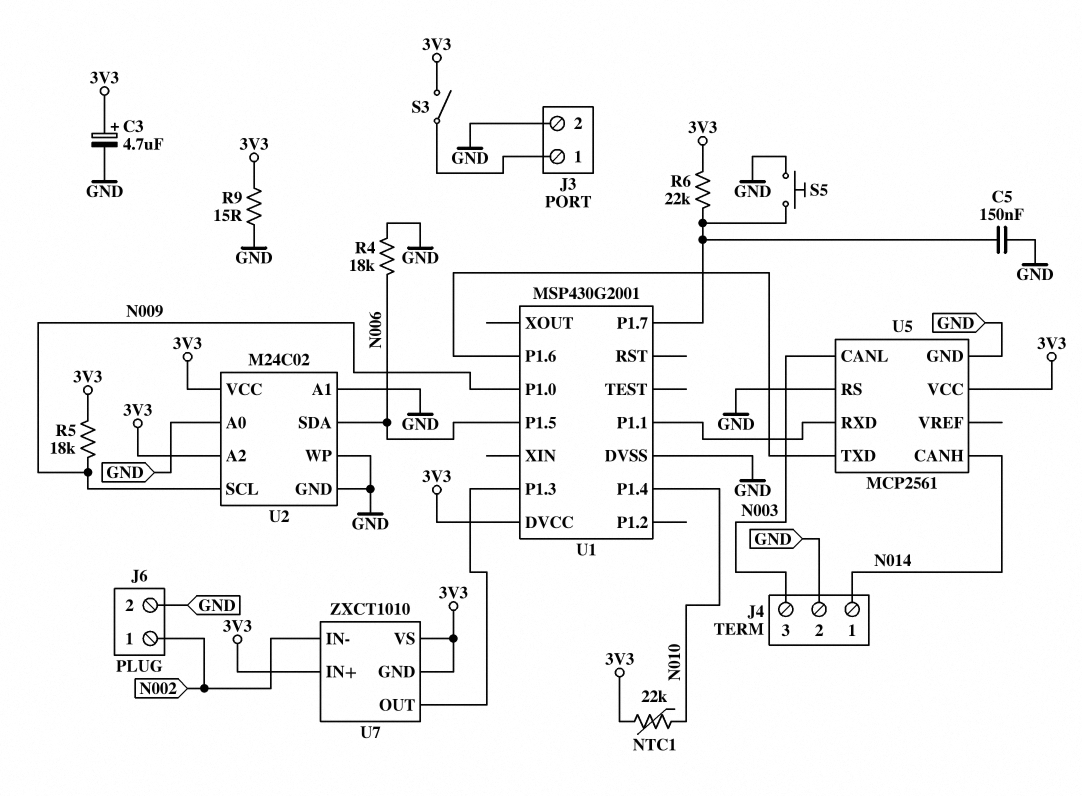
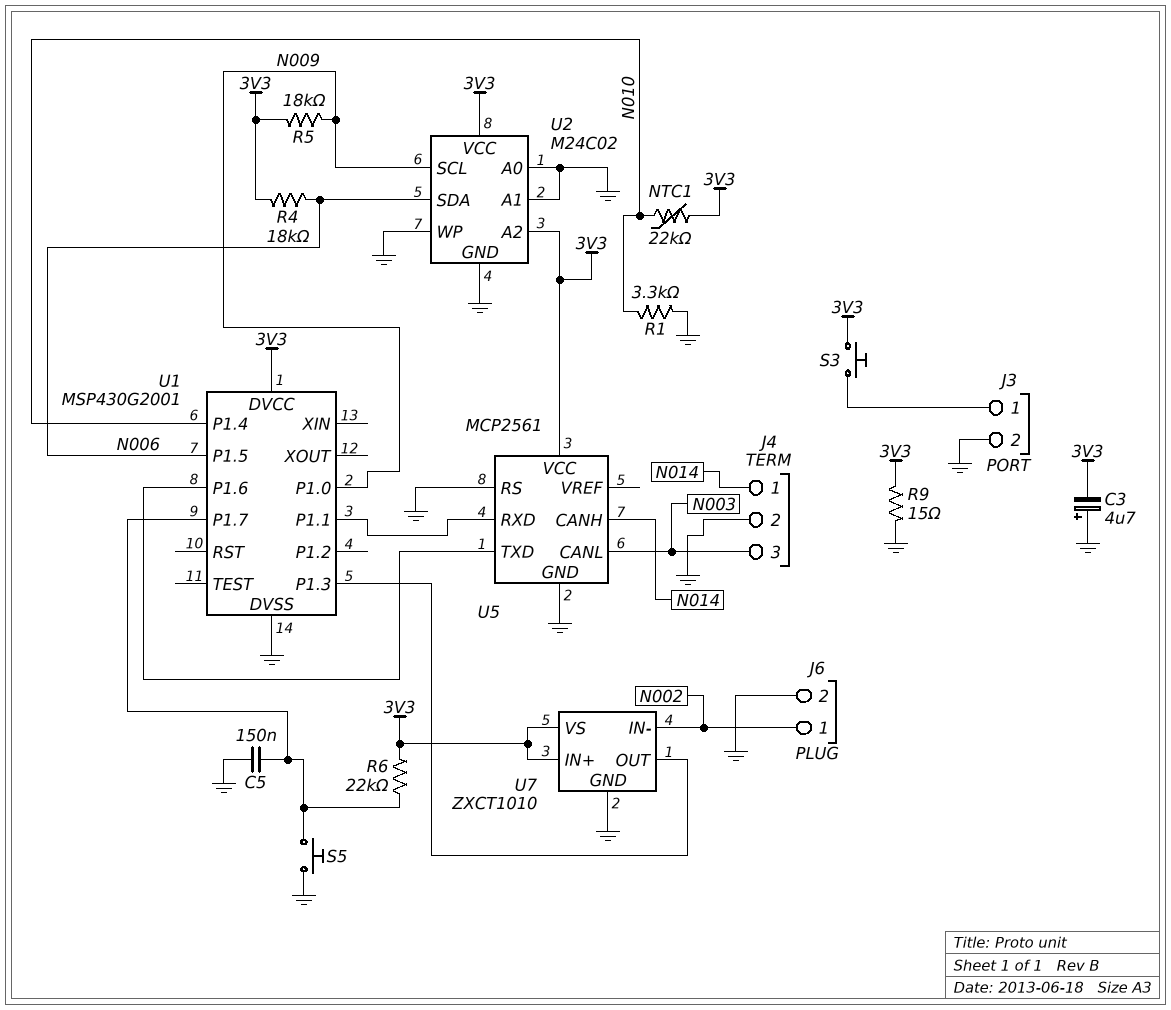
C3: 4.7uF (plus 3V3, minus GND) -> 4.7uF (plus GND, minus 3V3)
R1: none -> 3.3k (GND, N010)
R4: 18k (GND, N006) -> 18k (3V3, N006)
S3: switch (3V3, J3/1) -> button (3V3, J3/1)
U7 pin GND: 3V3 -> GND

